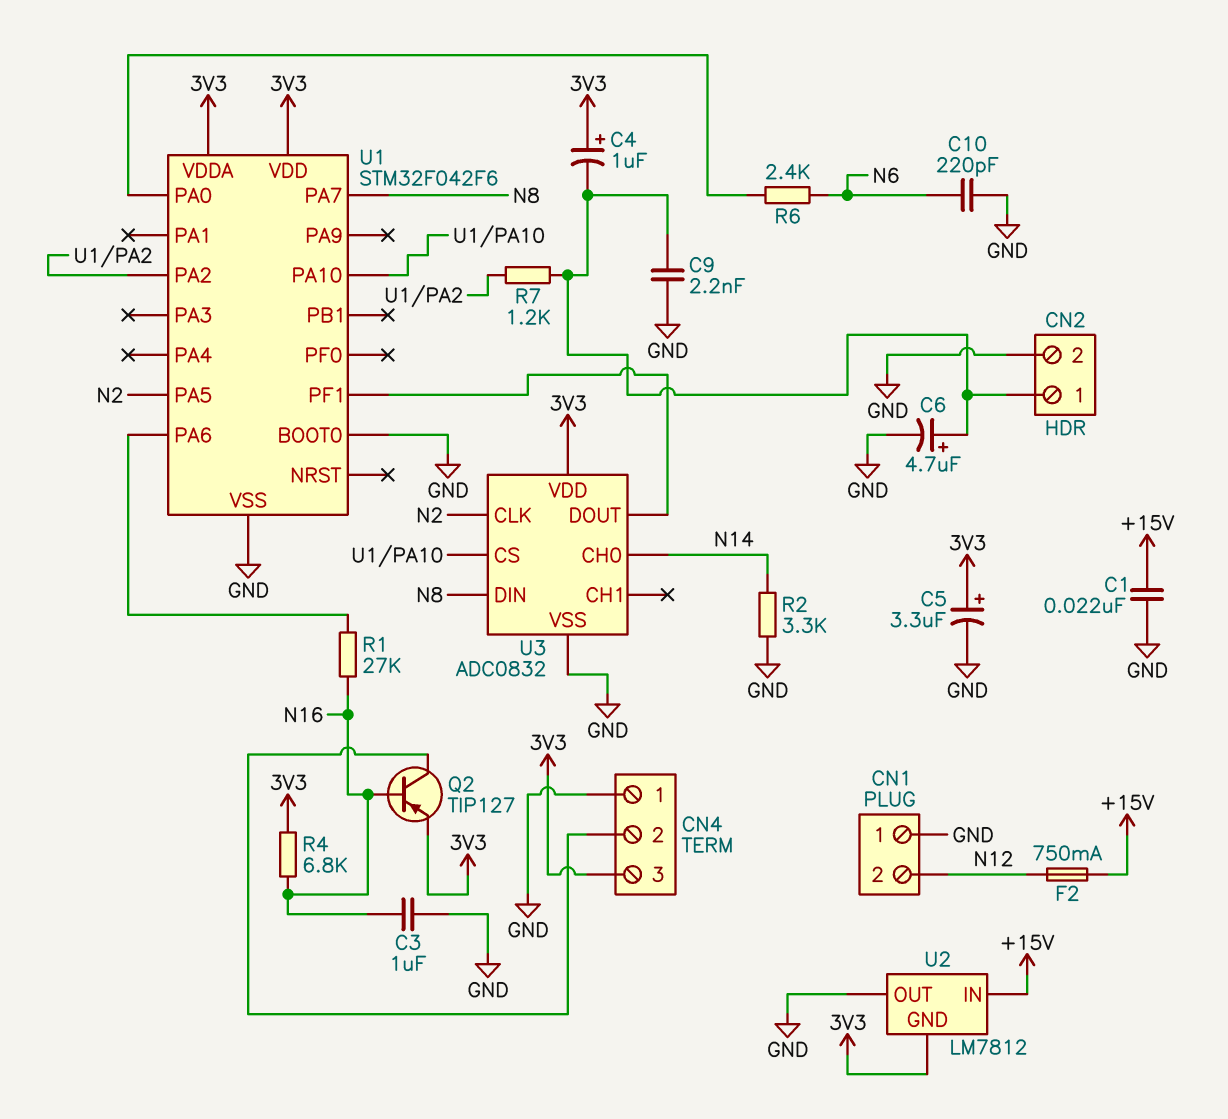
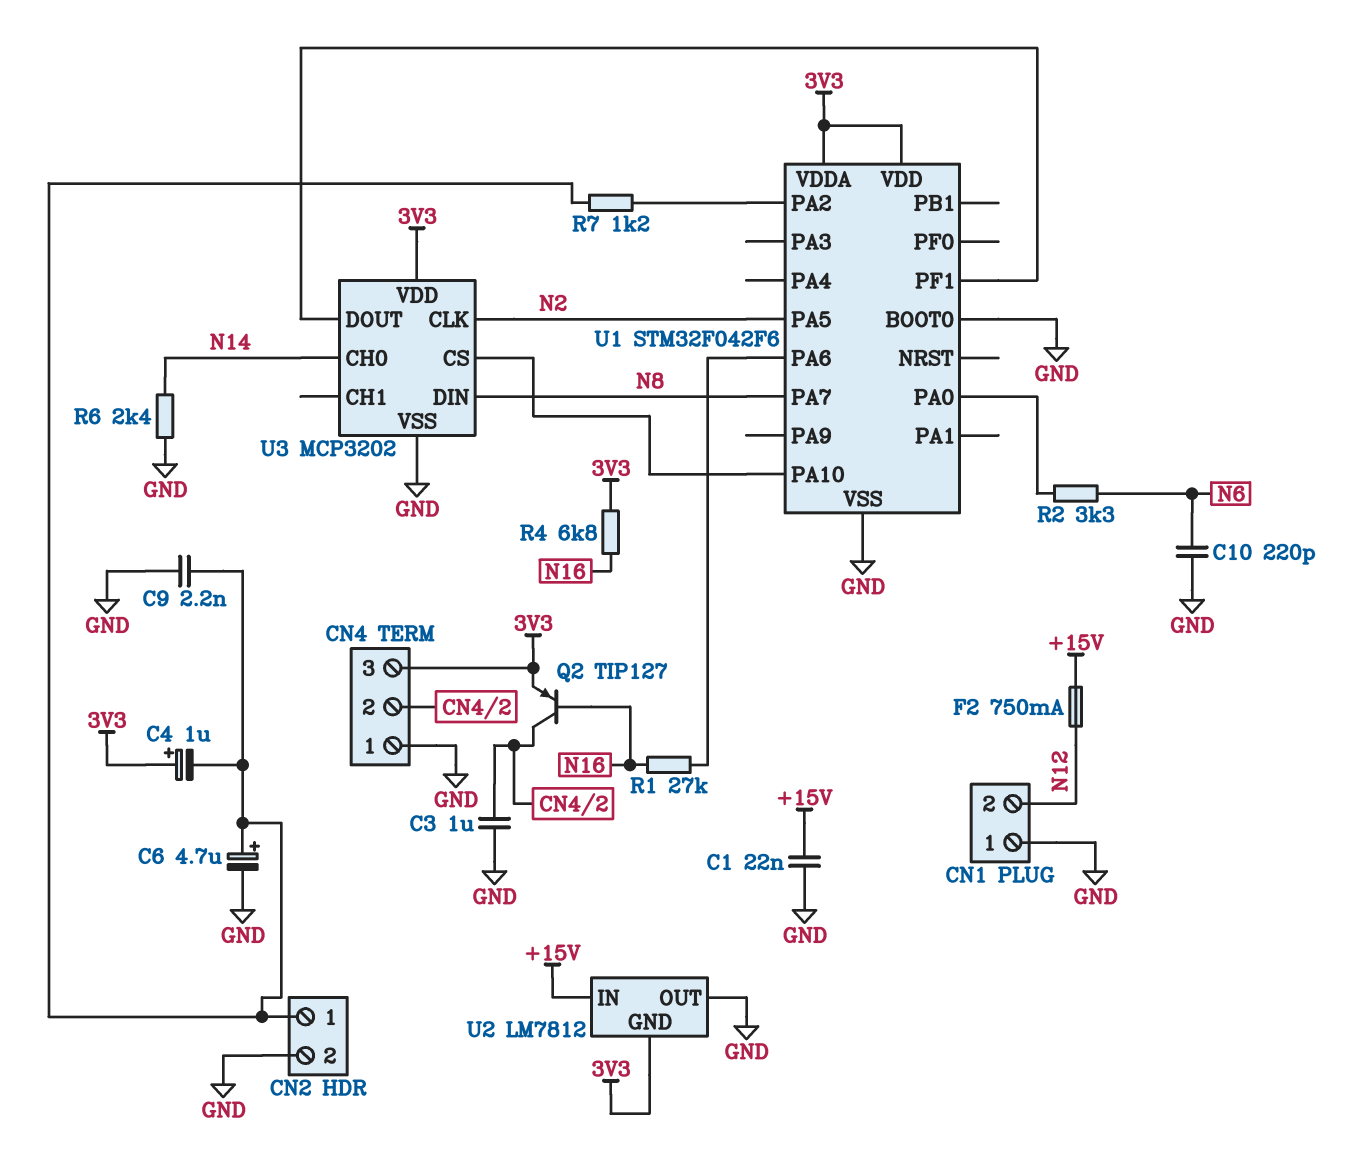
C3: 1uF (GND, N16) -> 1uF (CN4/2, GND)
C5: 3.3uF (plus 3V3, minus GND) -> none
R2: 3.3k (GND, N14) -> 3.3k (N6, U1/PA0)
R6: 2.4k (N6, U1/PA0) -> 2.4k (GND, N14)
U3: ADC0832 -> MCP3202

